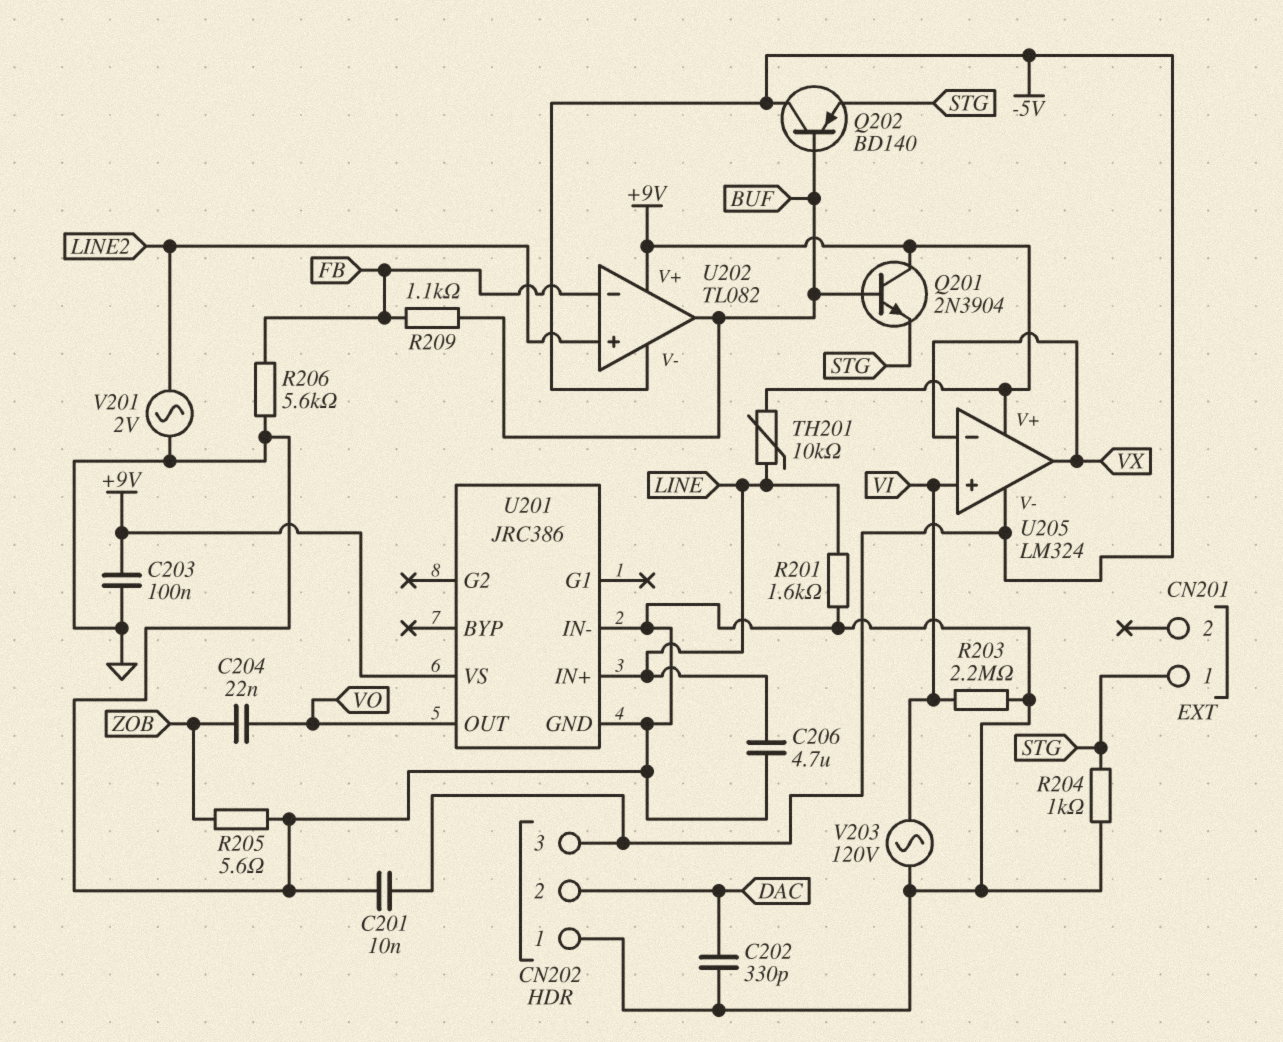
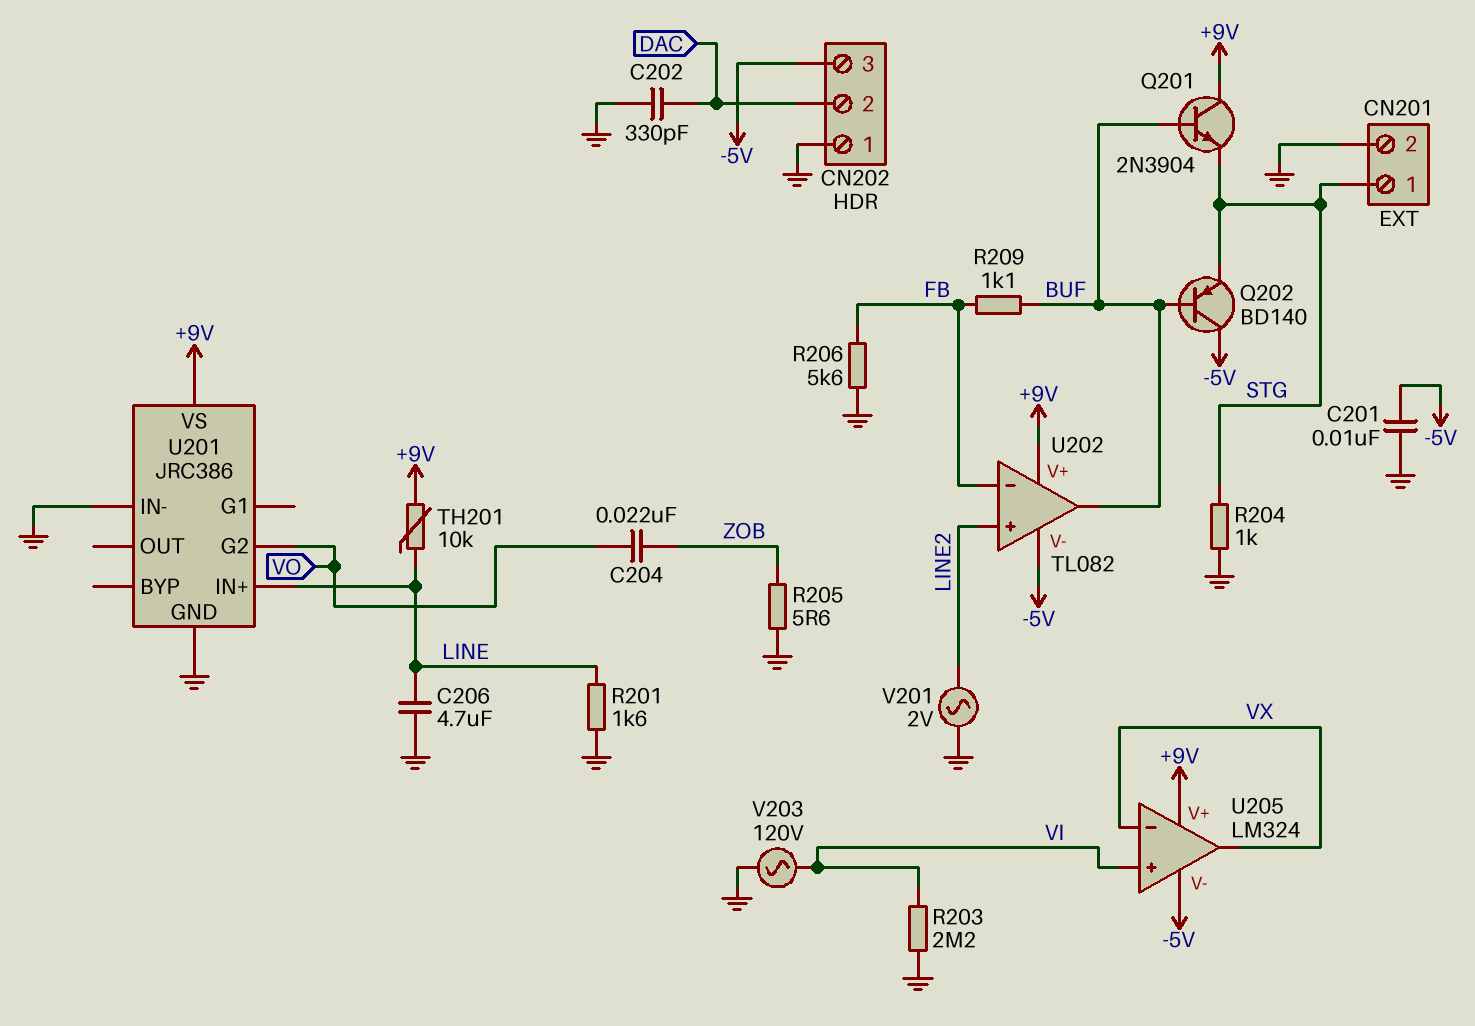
C203: 100nF (+9V, GND) -> none
CN201 pin 2: none -> GND
U201 pin G2: none -> VO
U201 pin OUT: VO -> none

